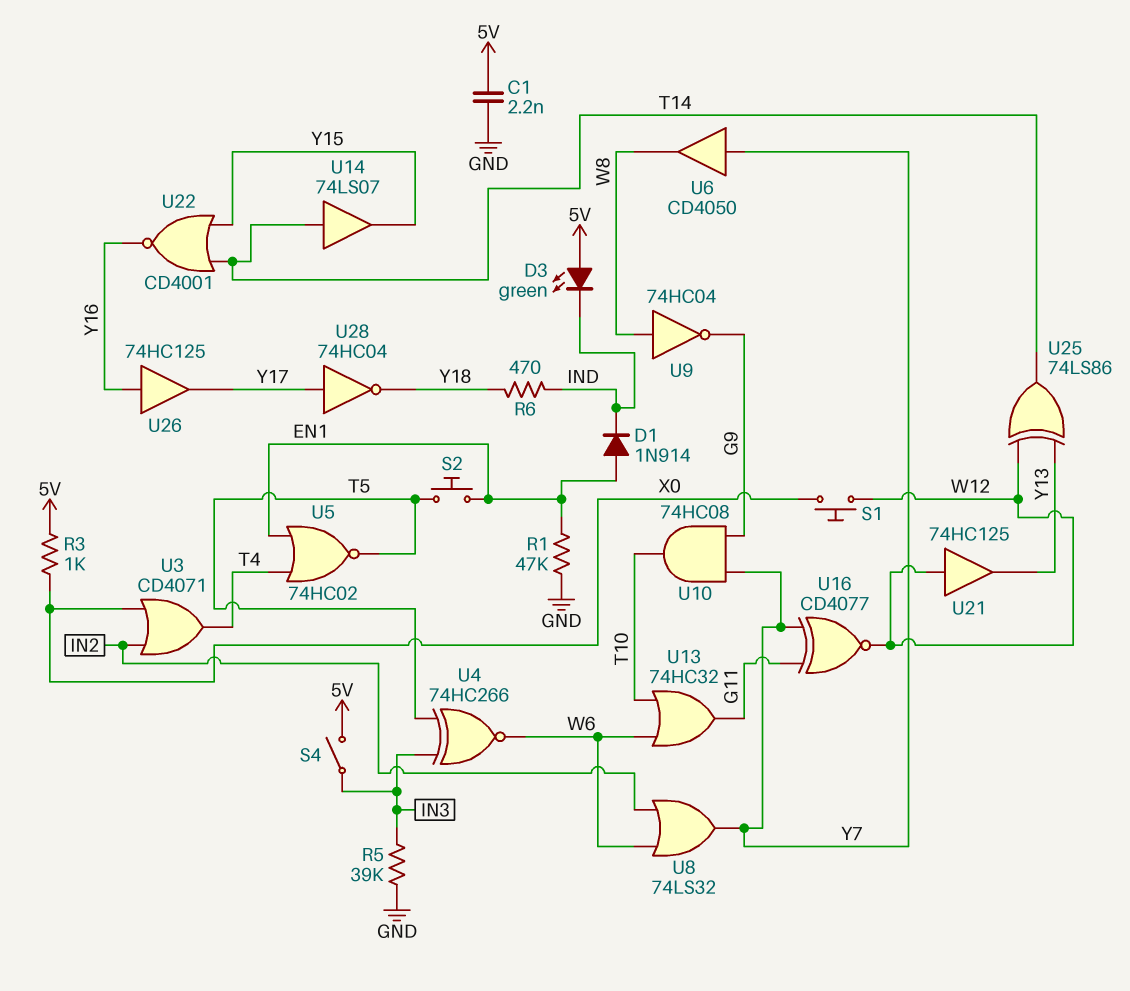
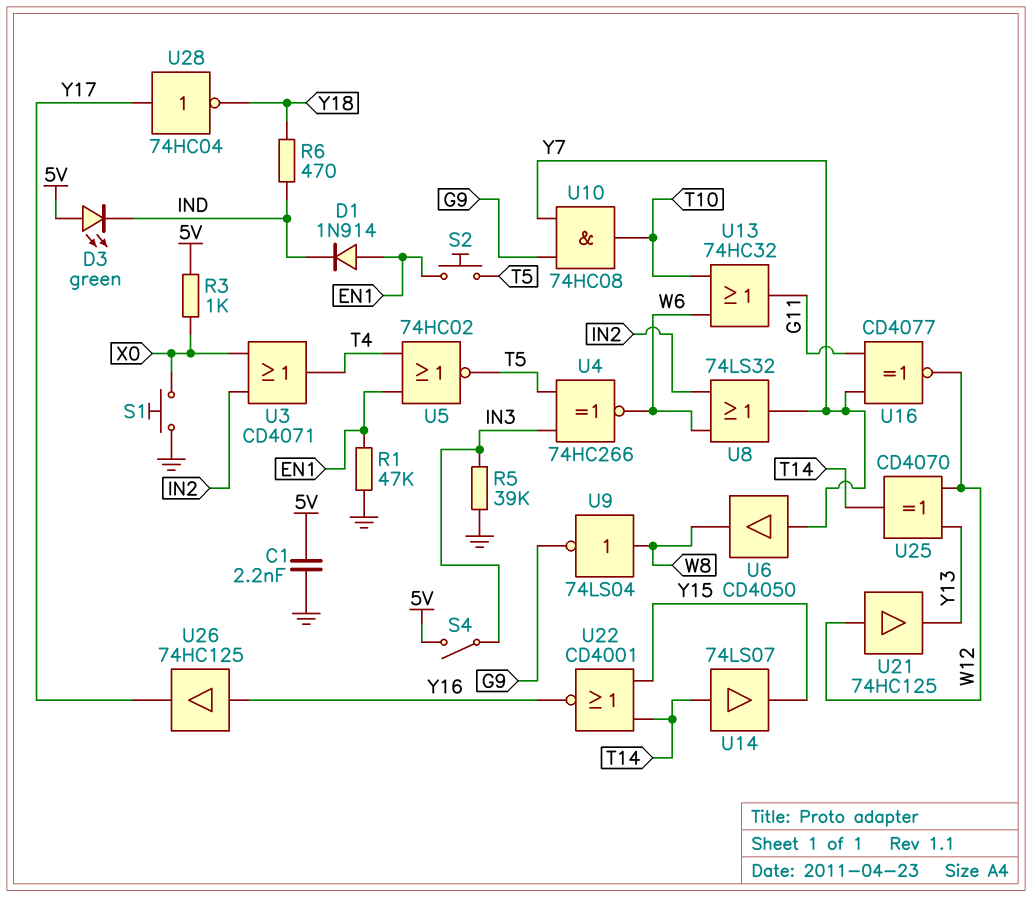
S1: button (W12, X0) -> button (GND, X0)
U9: NOT 74HC04 (in W8, out G9) -> NOT 74LS04 (in W8, out G9)
U25: XOR 74LS86 (in W12, in Y13, out T14) -> XOR CD4070 (in W12, in Y13, out T14)

